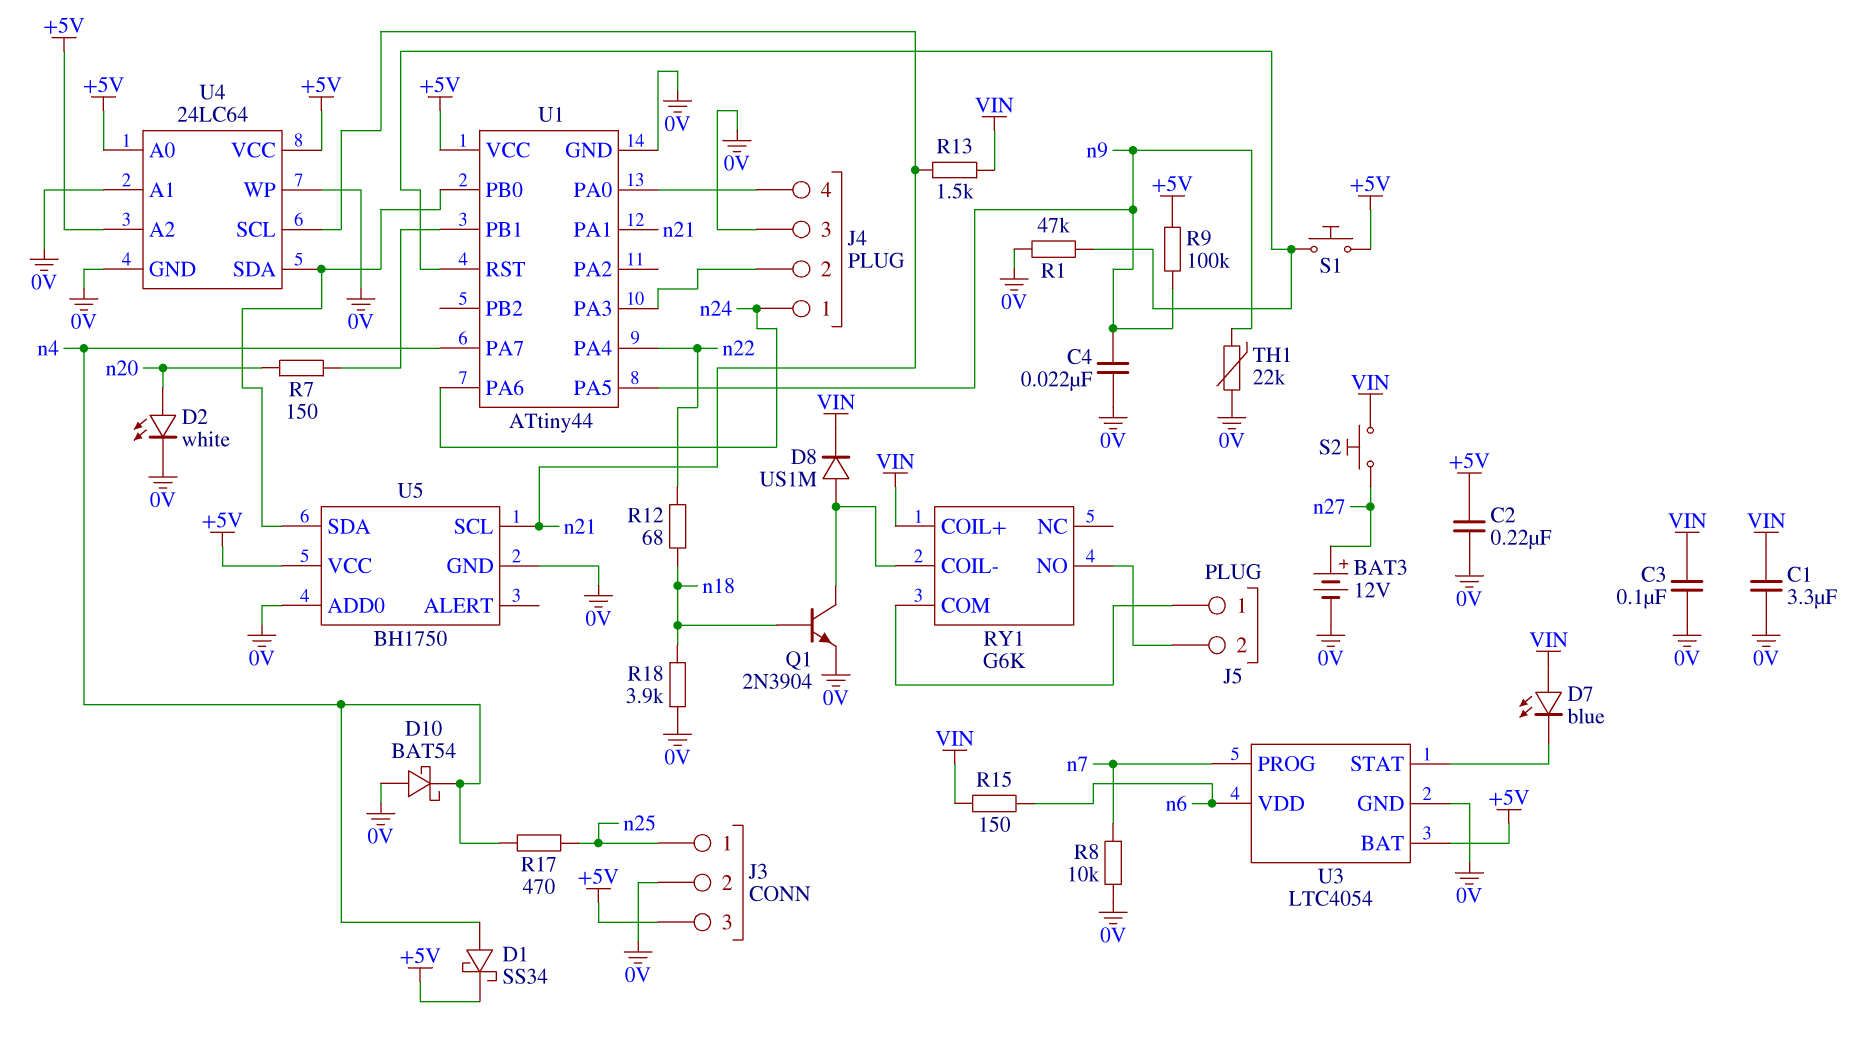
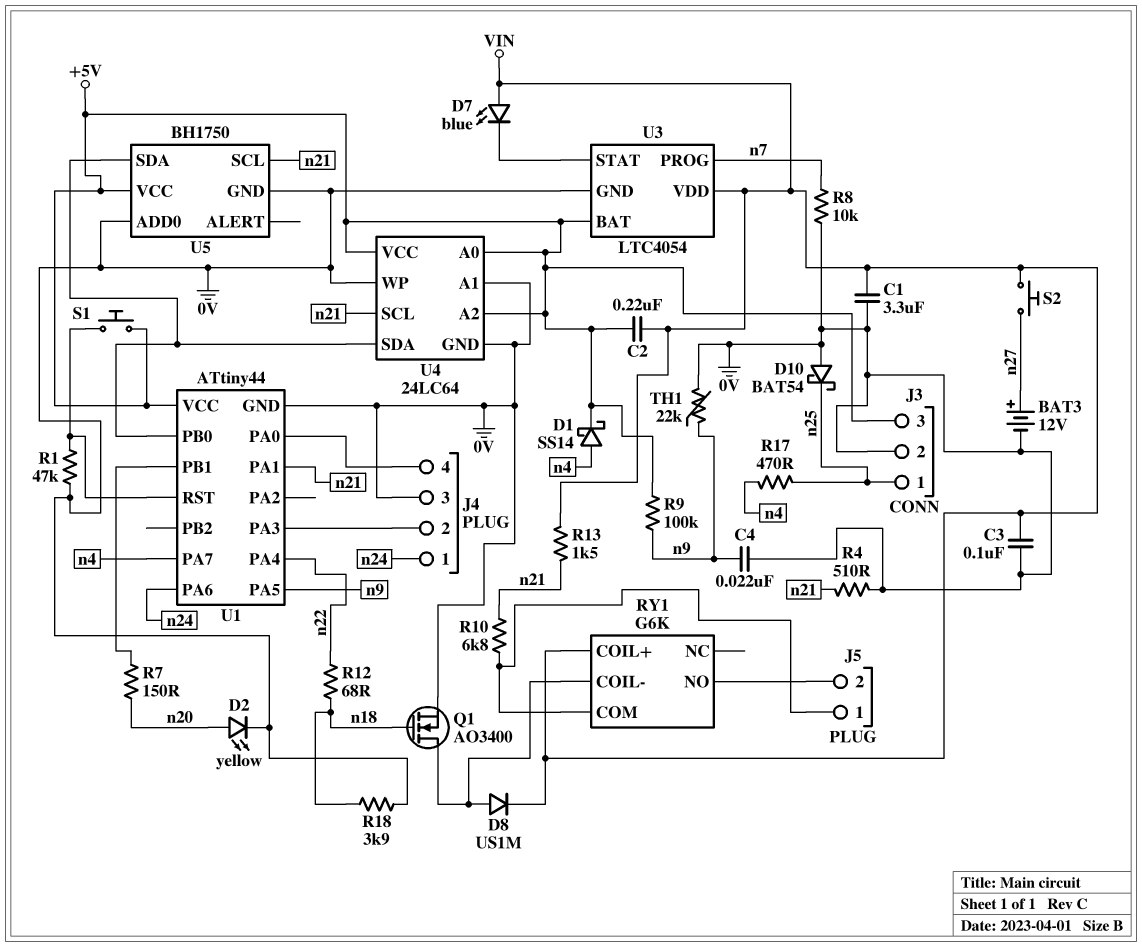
C2: 220nF (+5V, 0V) -> 220nF (+5V, VIN)
D1: schottky SS34 (A n4, K +5V) -> schottky SS14 (A n4, K +5V)
D2: LED white (A n20, K 0V) -> LED yellow (A n20, K 0V)
D10: schottky BAT54 (A 0V, K n4) -> schottky BAT54 (A 0V, K n25)
Q1: NPN 2N3904 (B n18, C RY1/COIL-, E 0V) -> NMOS AO3400 (G n18, D RY1/COIL-, S 0V)
R4: none -> 510 (0V, n21)
R10: none -> 6.8k (J5/1, n21)
R15: 150 (VIN, n6) -> none
U3 pin VDD: n6 -> VIN

